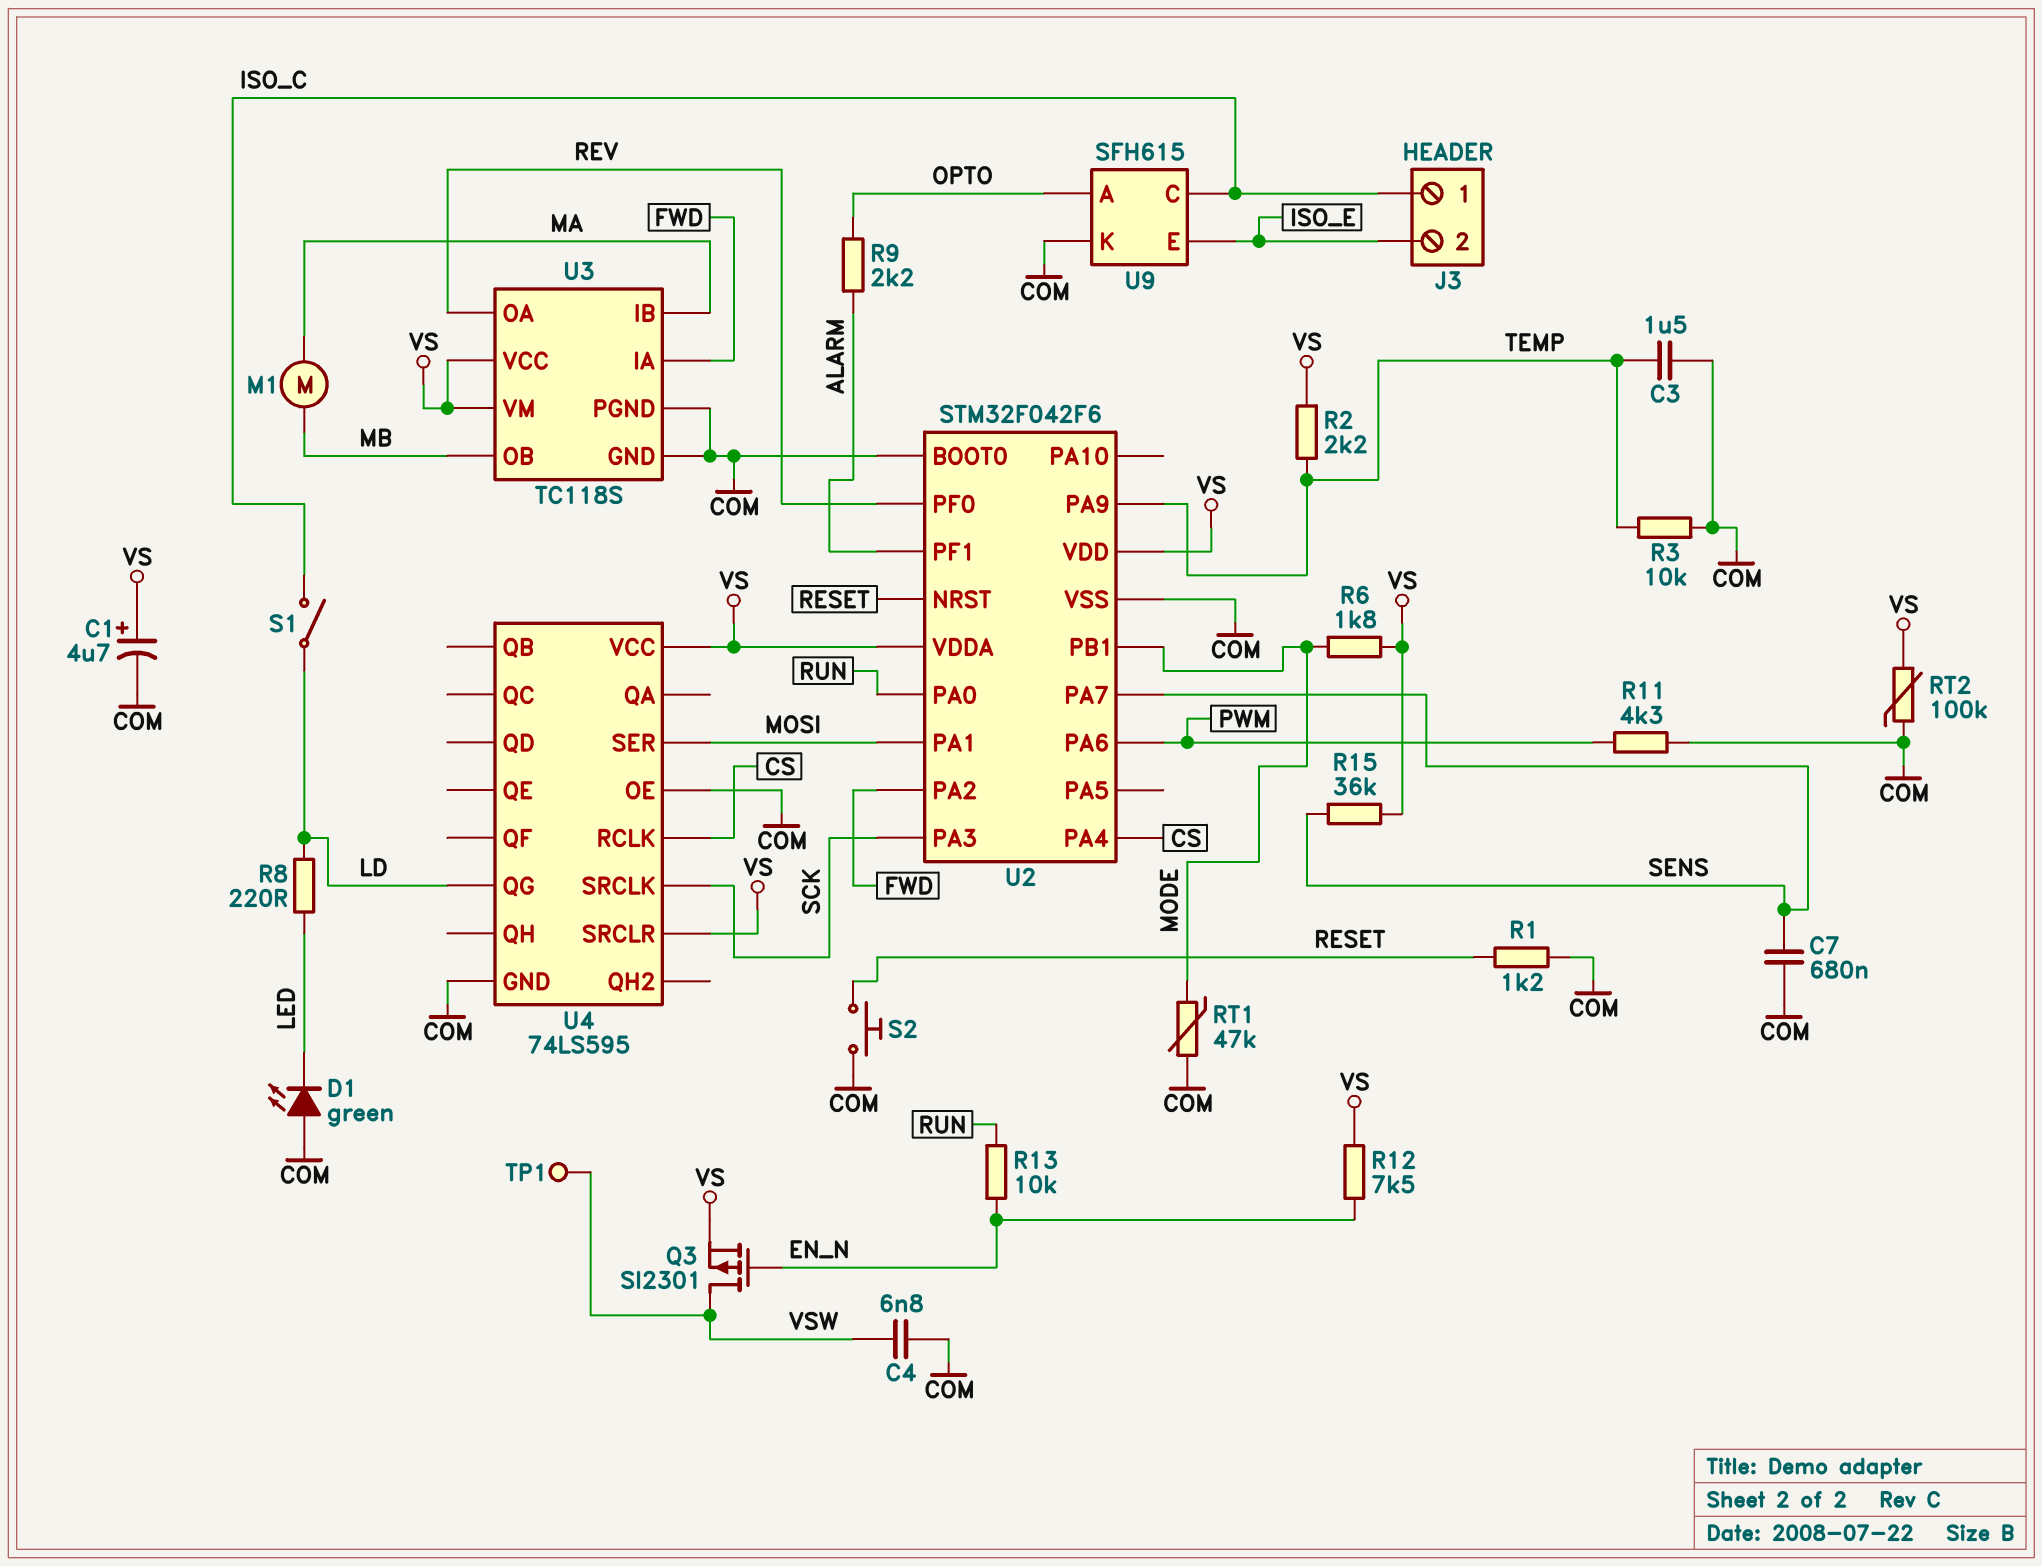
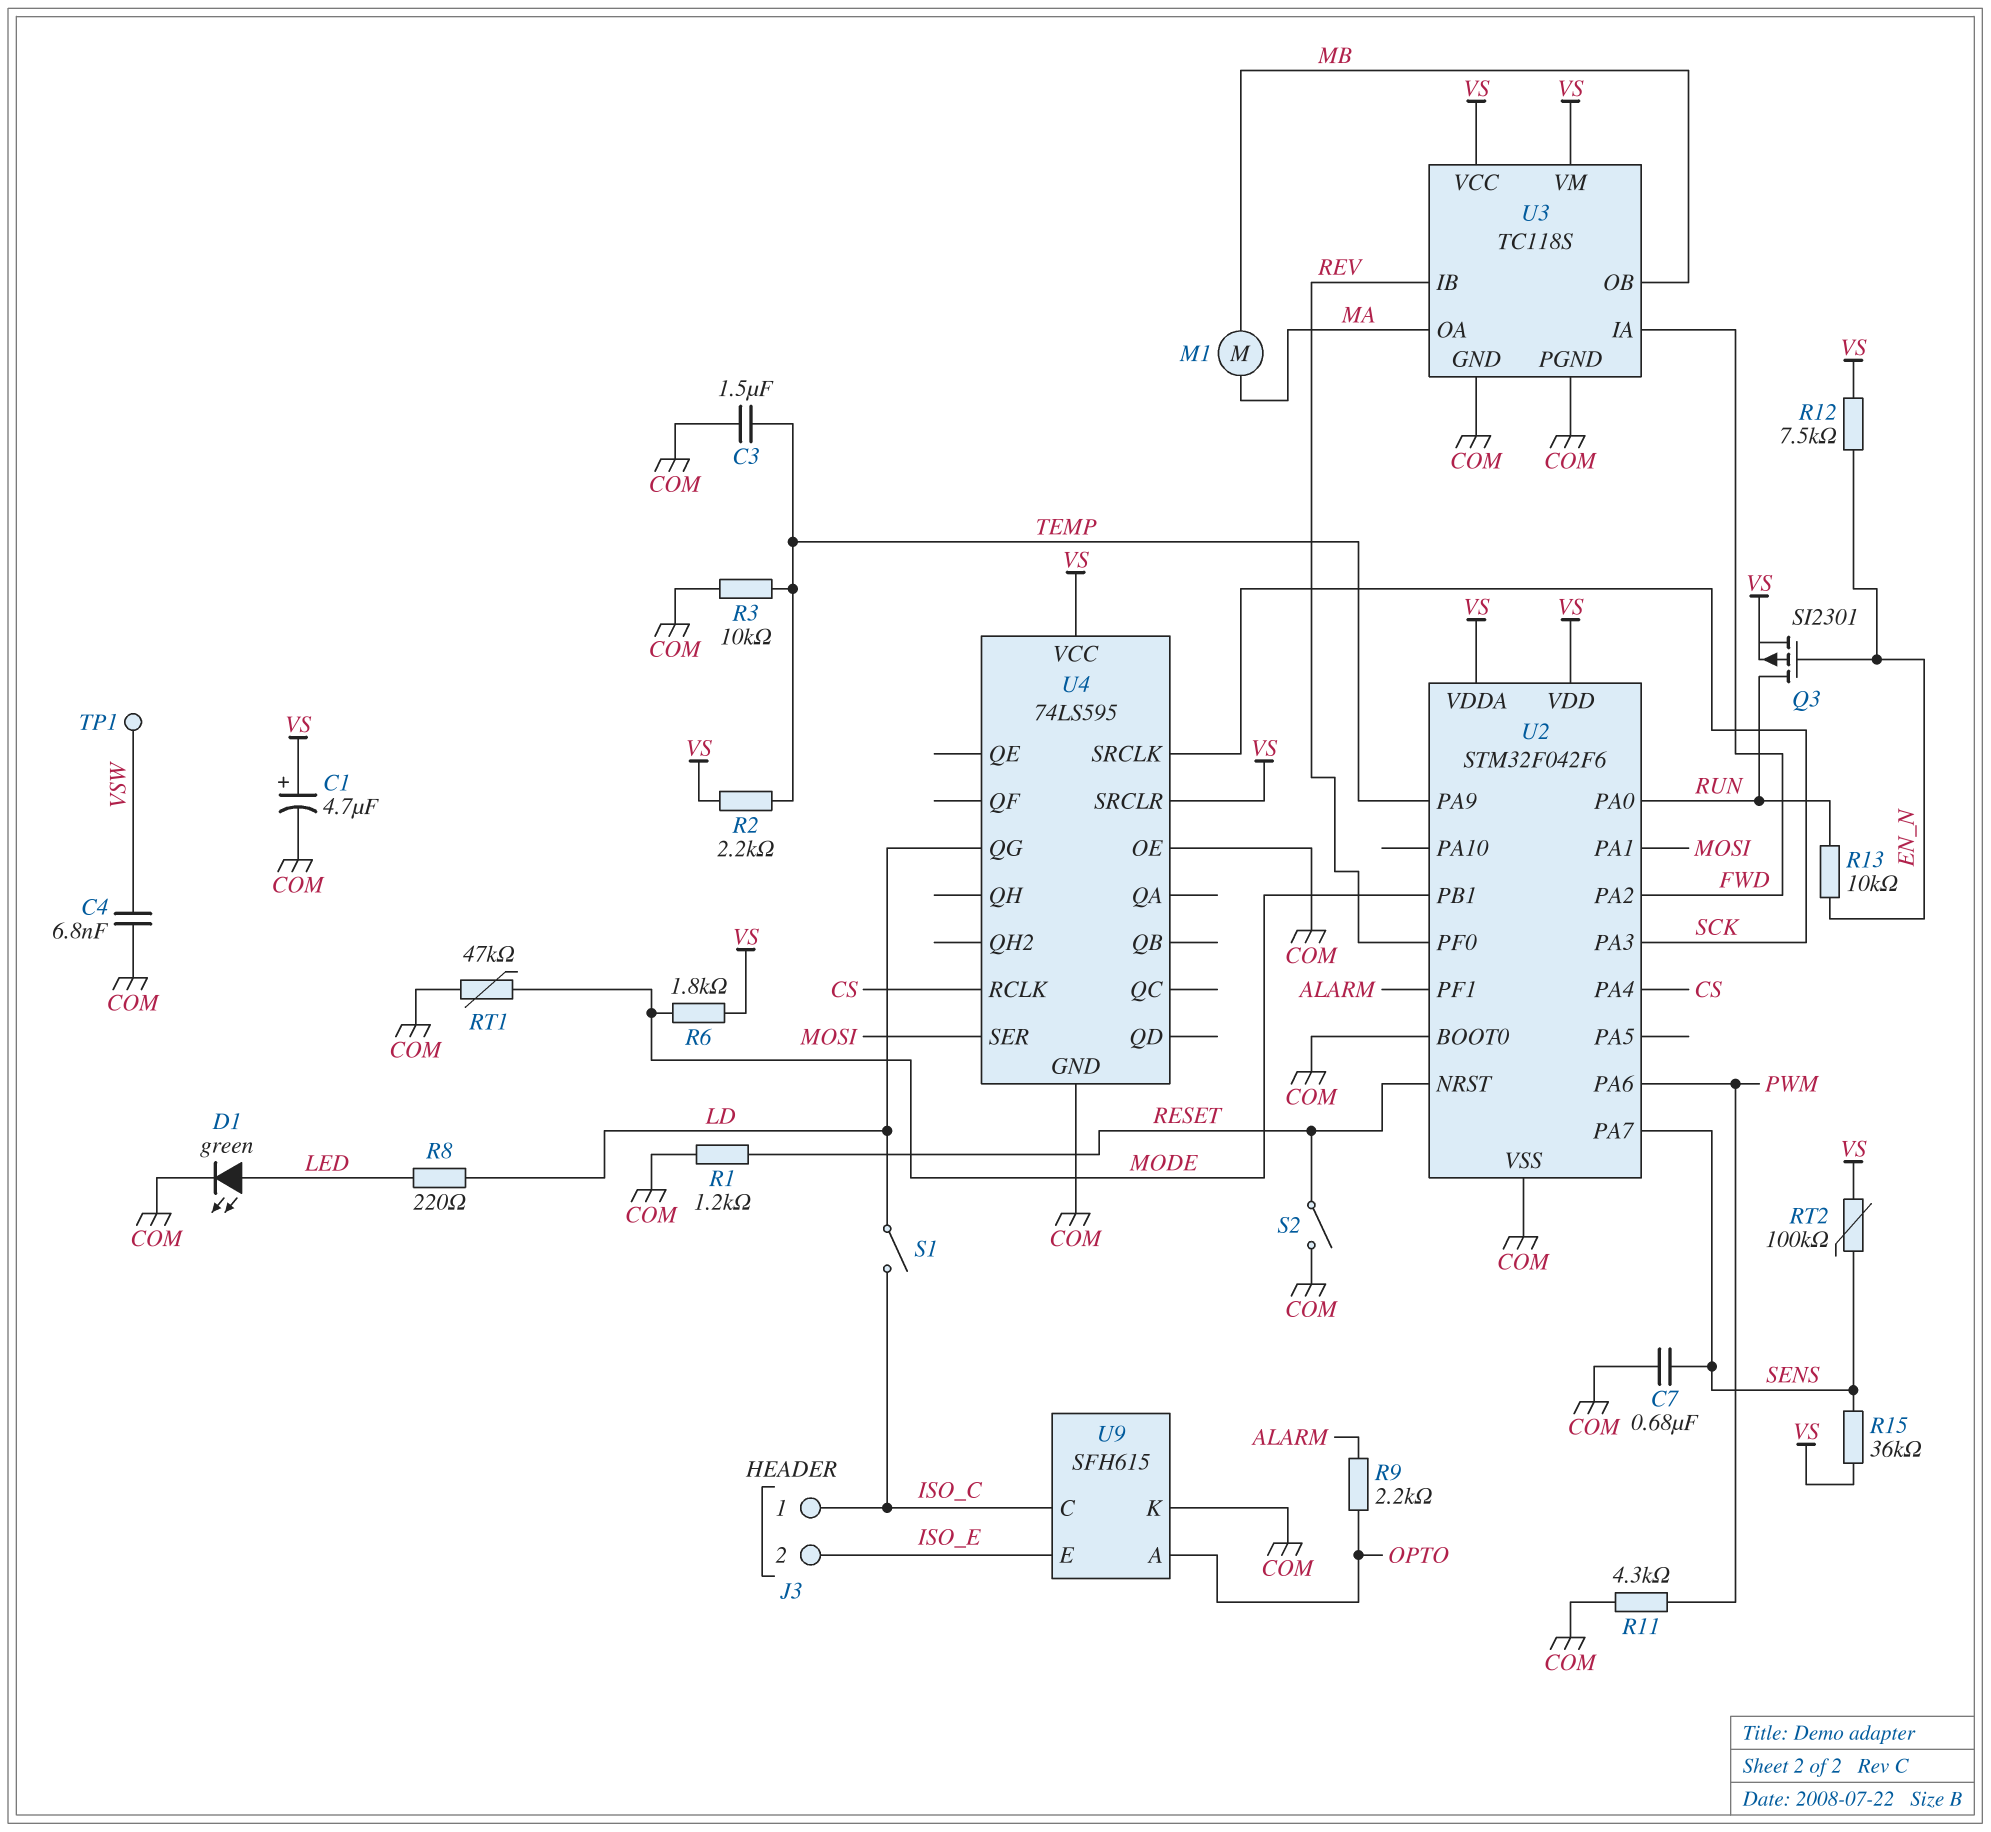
D1: LED green (A COM, K LED) -> LED green (A LED, K COM)
Q3: PMOS SI2301 (G EN_N, D VSW, S VS) -> PMOS SI2301 (G EN_N, D RUN, S VS)
RT2: 100k (COM, VS) -> 100k (SENS, VS)
S2: button (COM, RESET) -> switch (COM, RESET)
U3 pin IB: MA -> REV
U3 pin OA: REV -> MA

